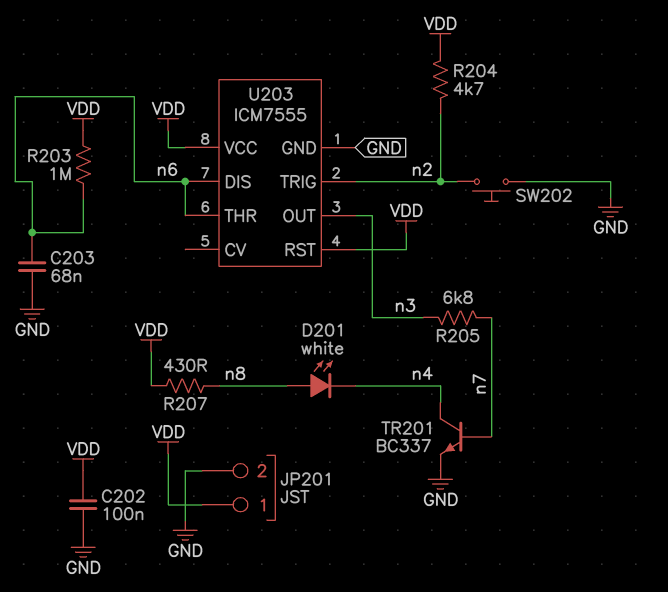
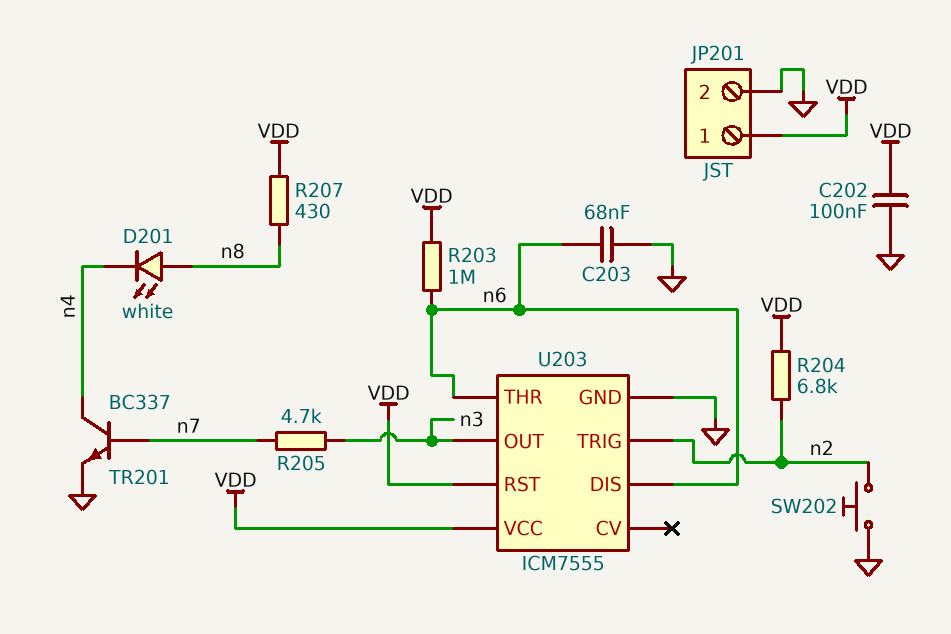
R204: 4.7k (VDD, n2) -> 6.8k (VDD, n2)
R205: 6.8k (n3, n7) -> 4.7k (n3, n7)

